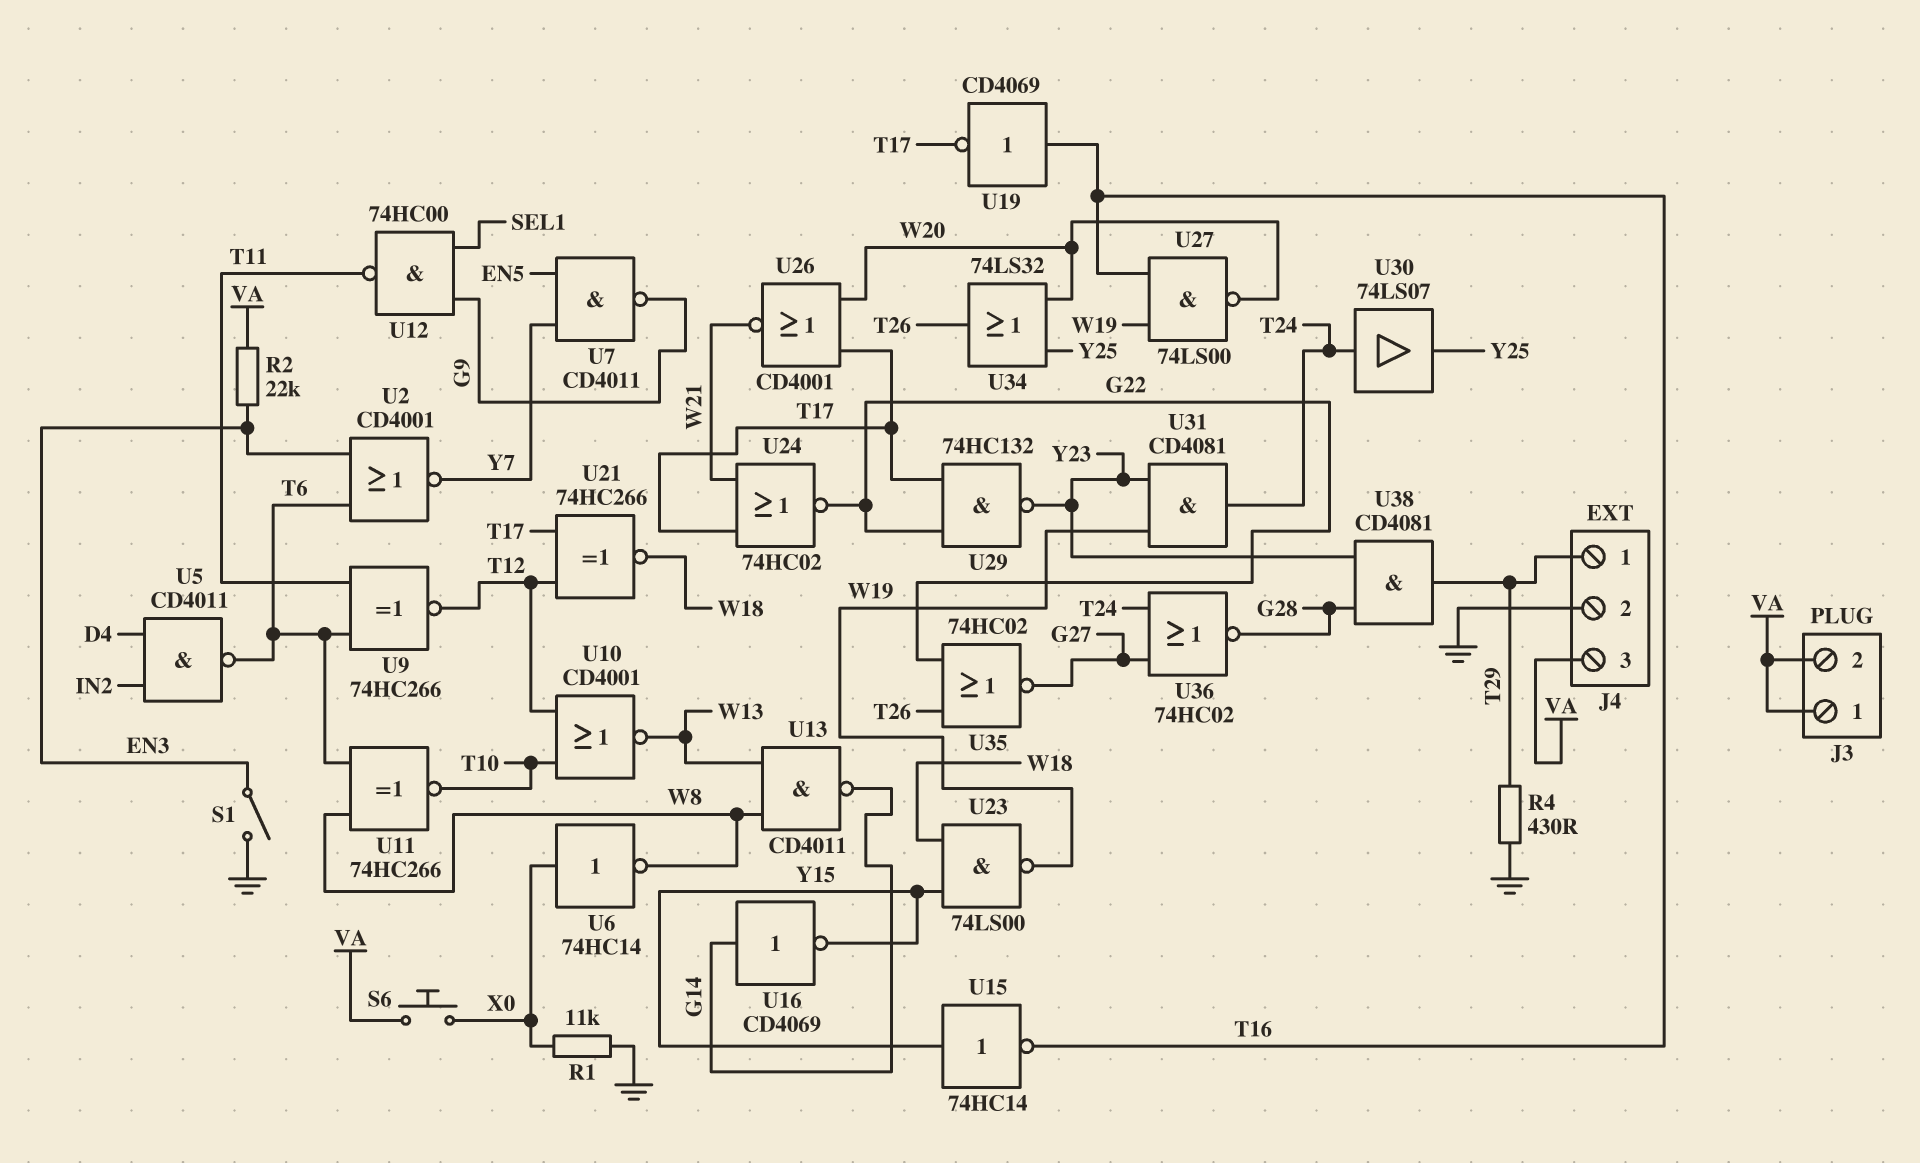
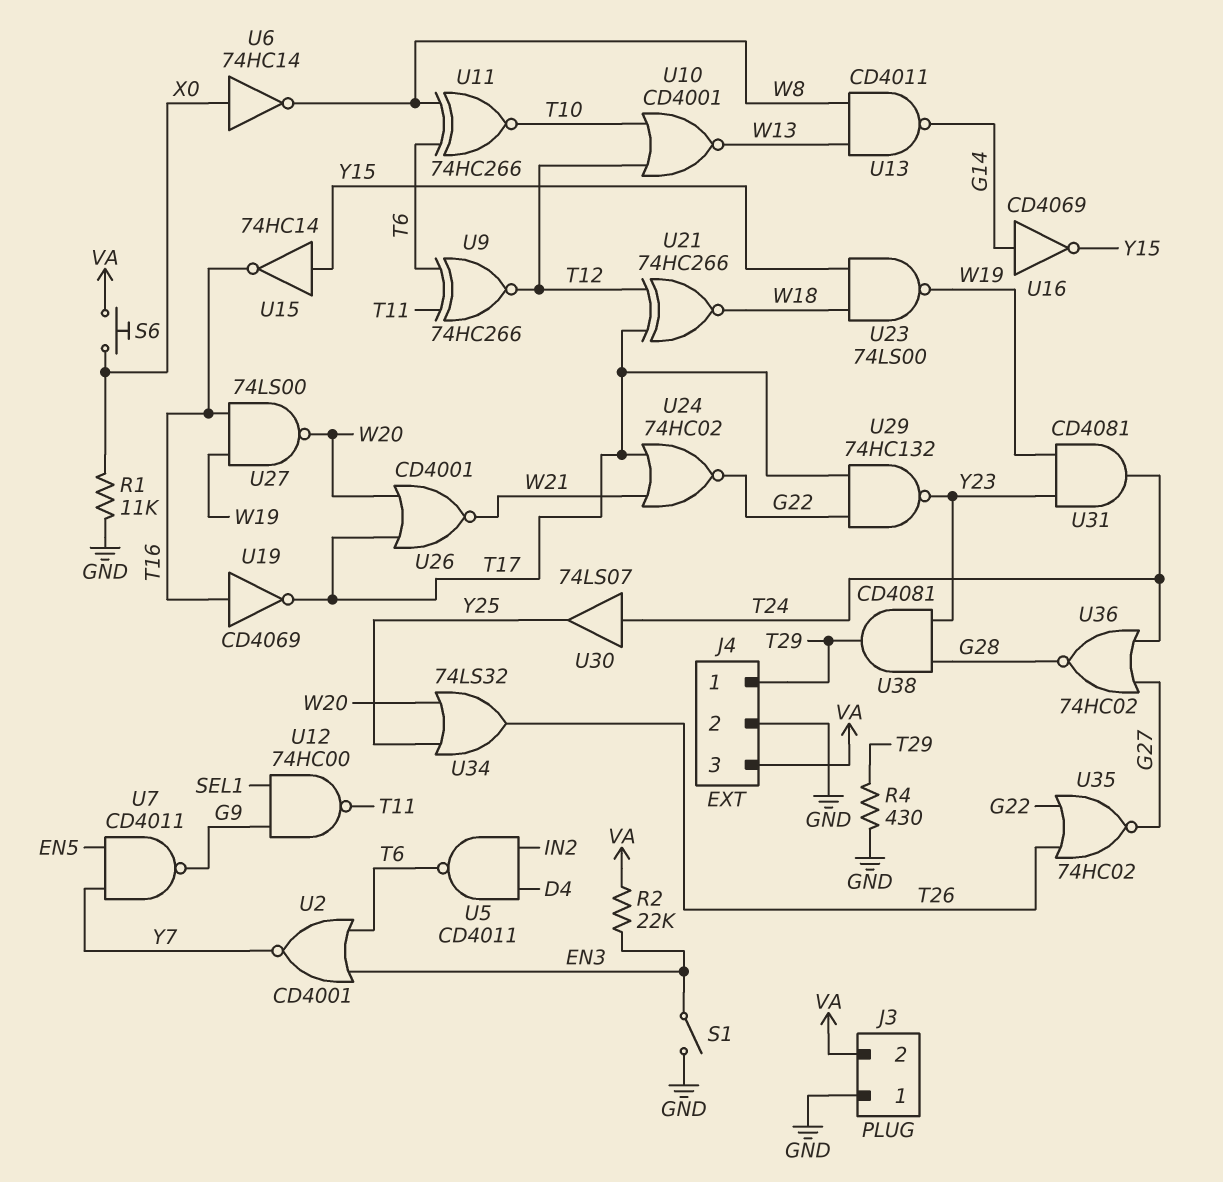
J3 pin 1: VA -> GND

